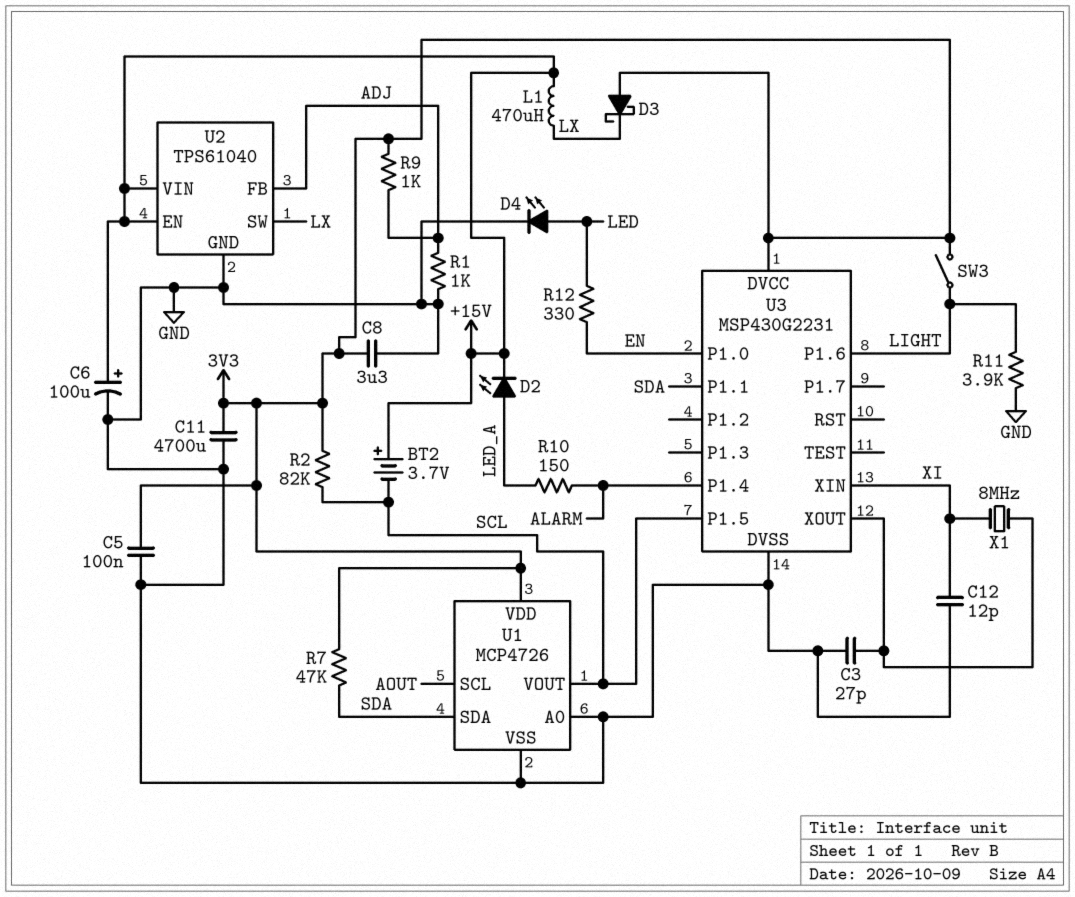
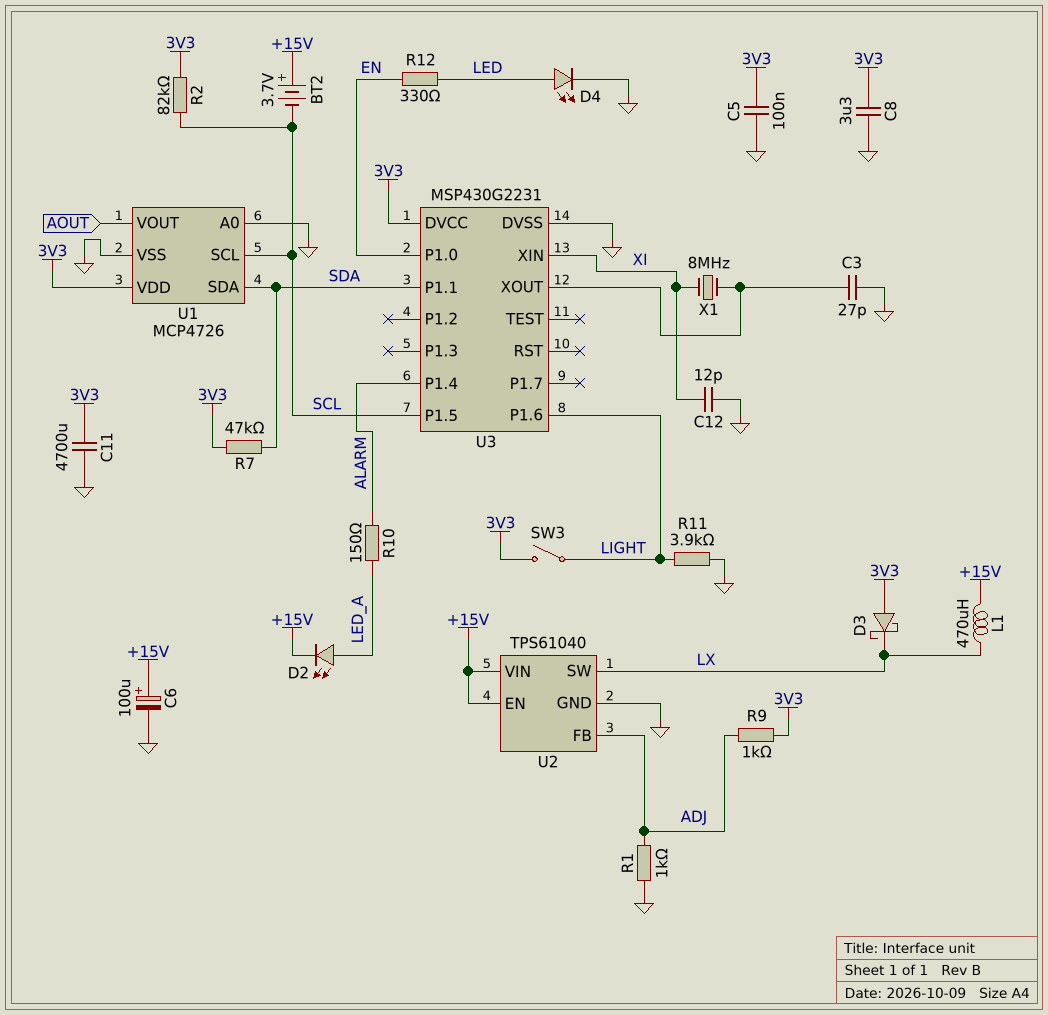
U1 pin SCL: AOUT -> SCL
U1 pin VOUT: SCL -> AOUT

